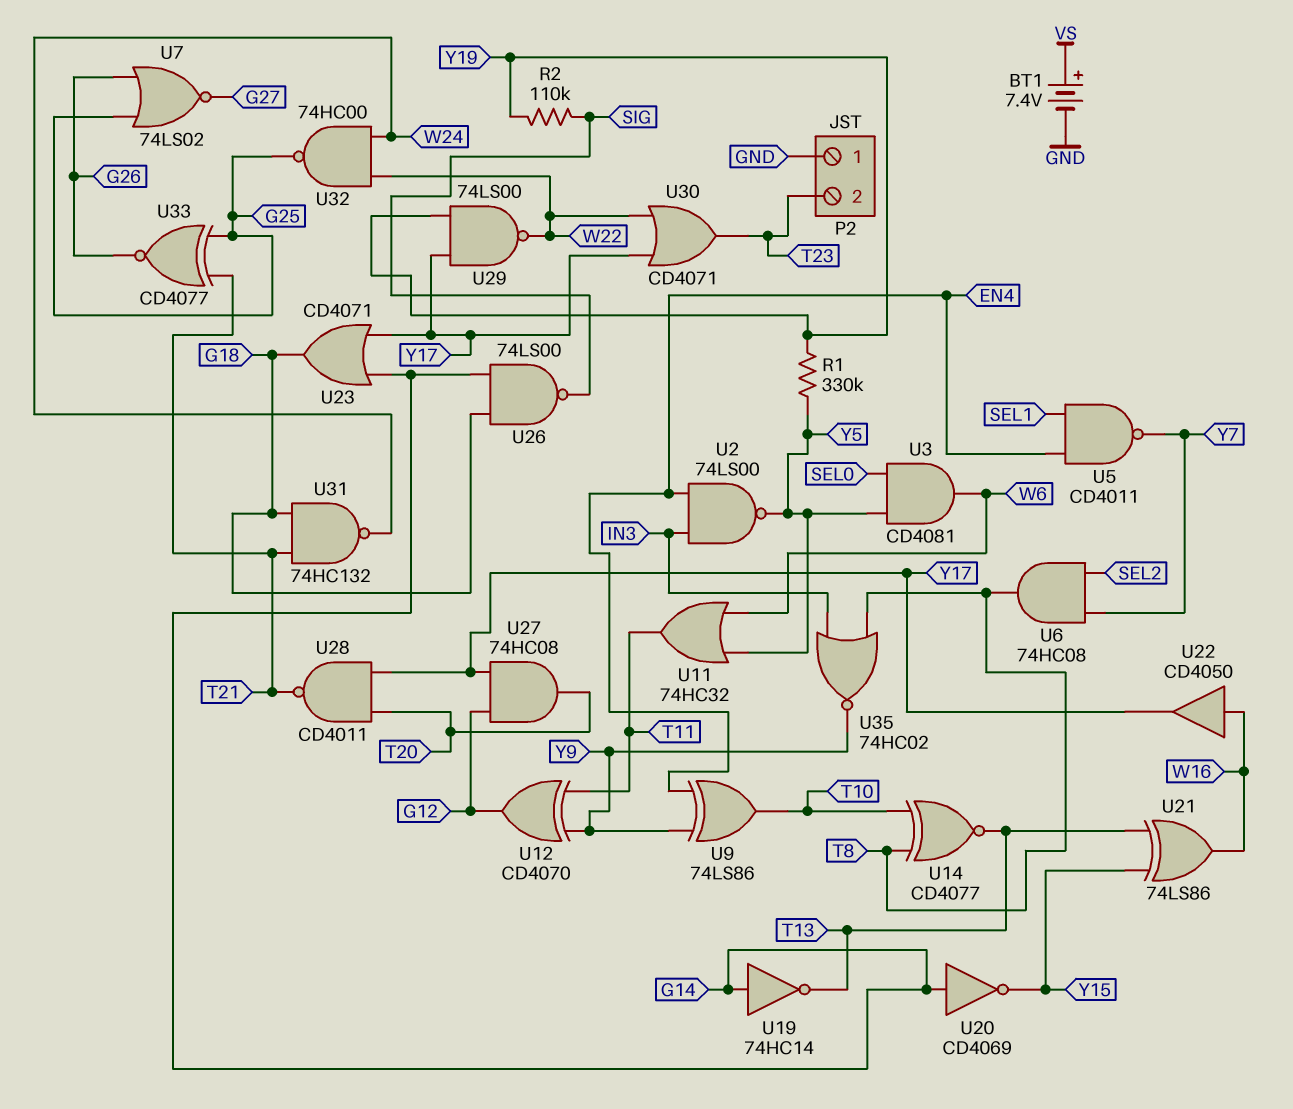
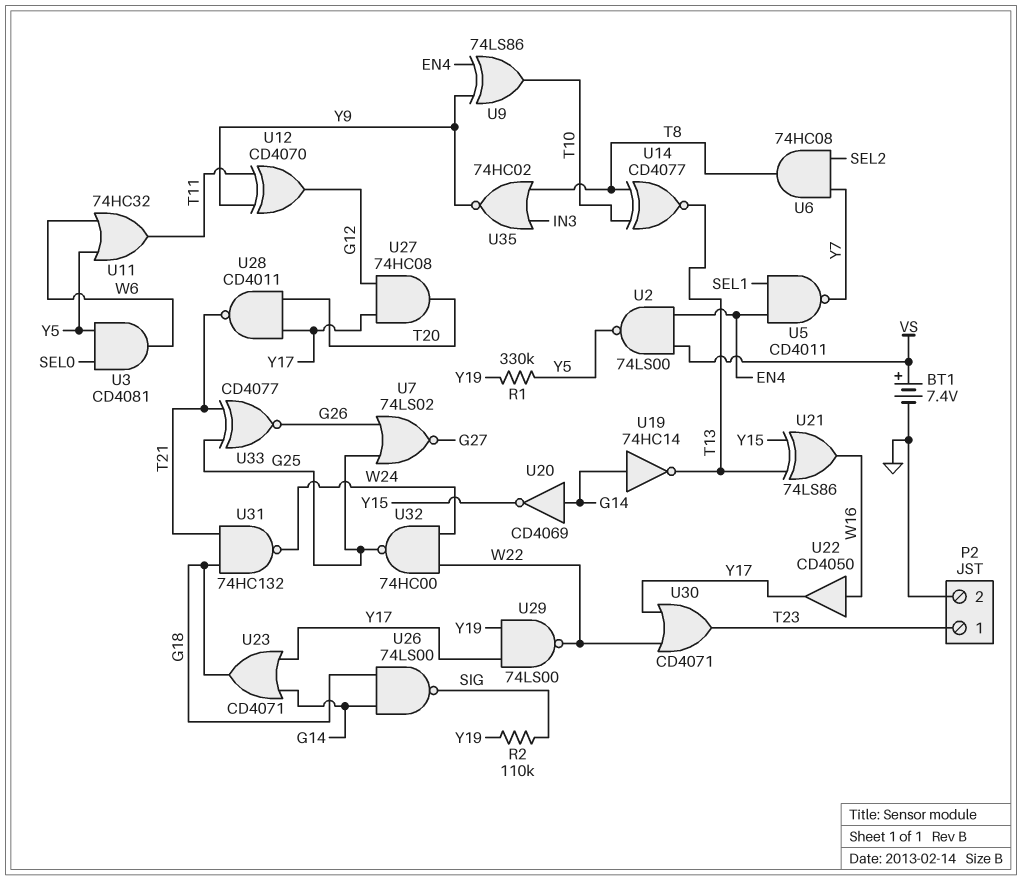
P2 pin 1: GND -> T23
P2 pin 2: T23 -> GND
U2: NAND 74LS00 (in EN4, in IN3, out Y5) -> NAND 74LS00 (in EN4, in VS, out Y5)

